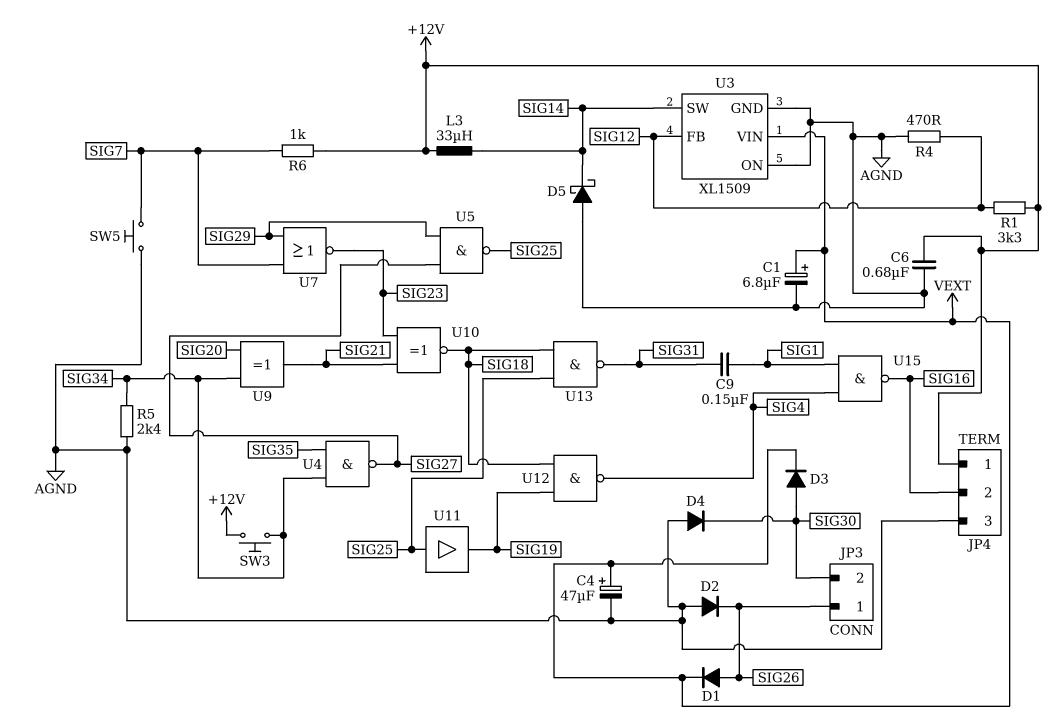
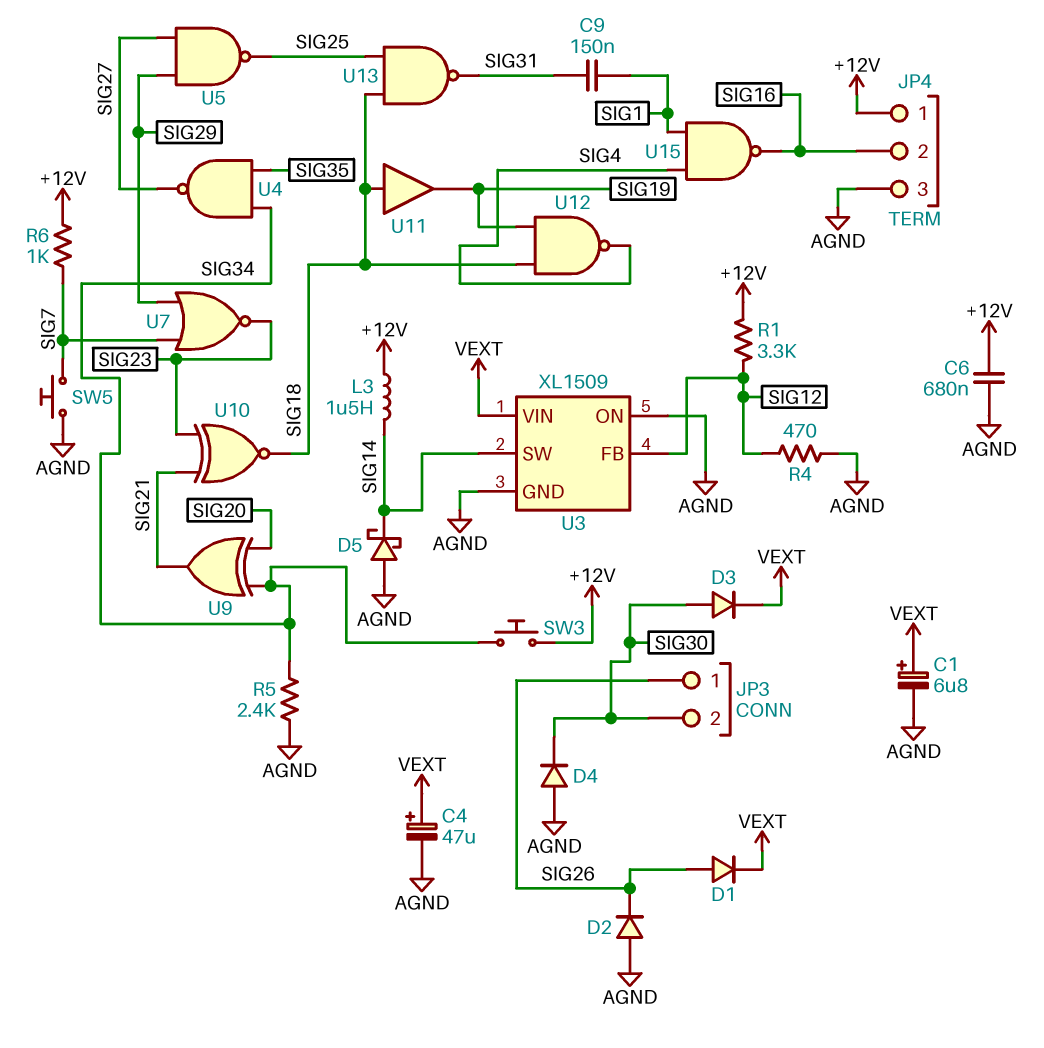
L3: 33uH (+12V, SIG14) -> 1.5uH (+12V, SIG14)
U11: buffer (in SIG25, out SIG19) -> buffer (in SIG18, out SIG19)

